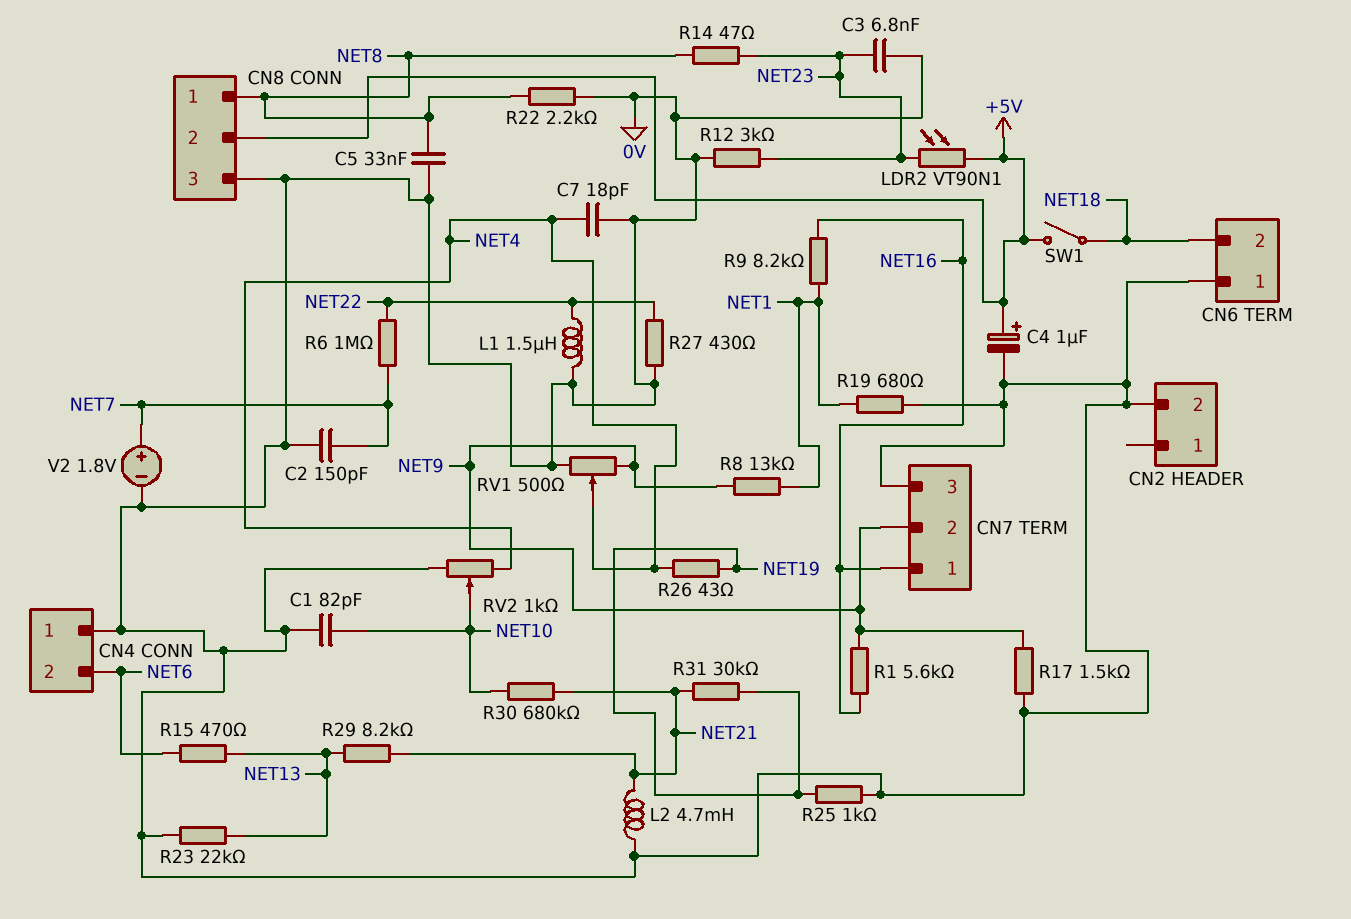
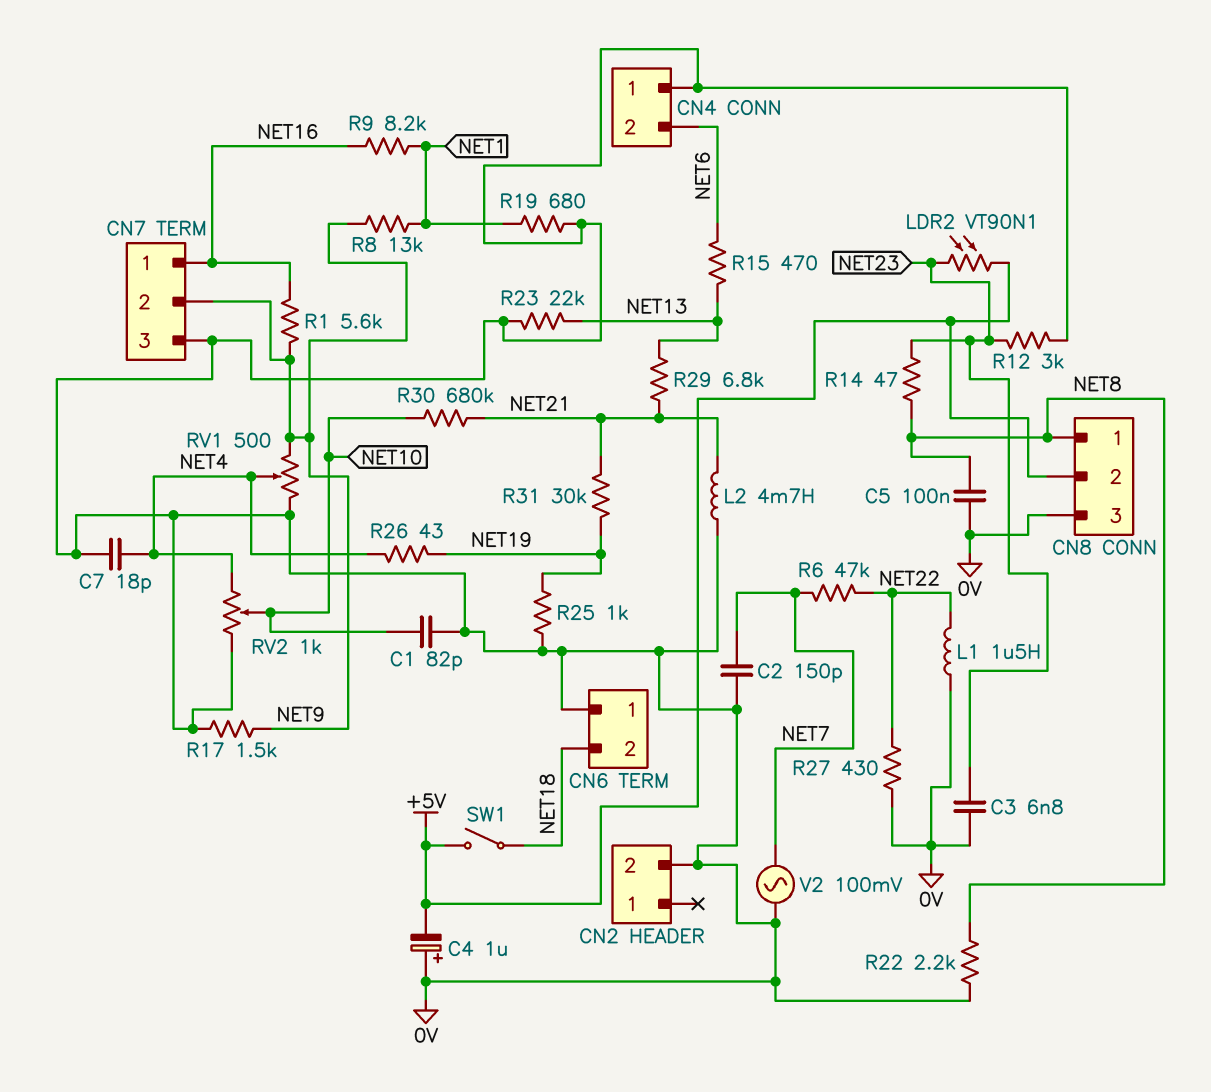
C4: 1uF (plus +5V, minus 0V) -> 1uF (plus 0V, minus +5V)
C5: 33nF (0V, NET8) -> 100nF (0V, NET8)
R6: 1M (NET7, NET22) -> 47k (NET7, NET22)
R29: 8.2k (NET13, NET21) -> 6.8k (NET13, NET21)
V2: 1.8V (plus NET7, minus 0V) -> AC 100mV (0V, NET7)

